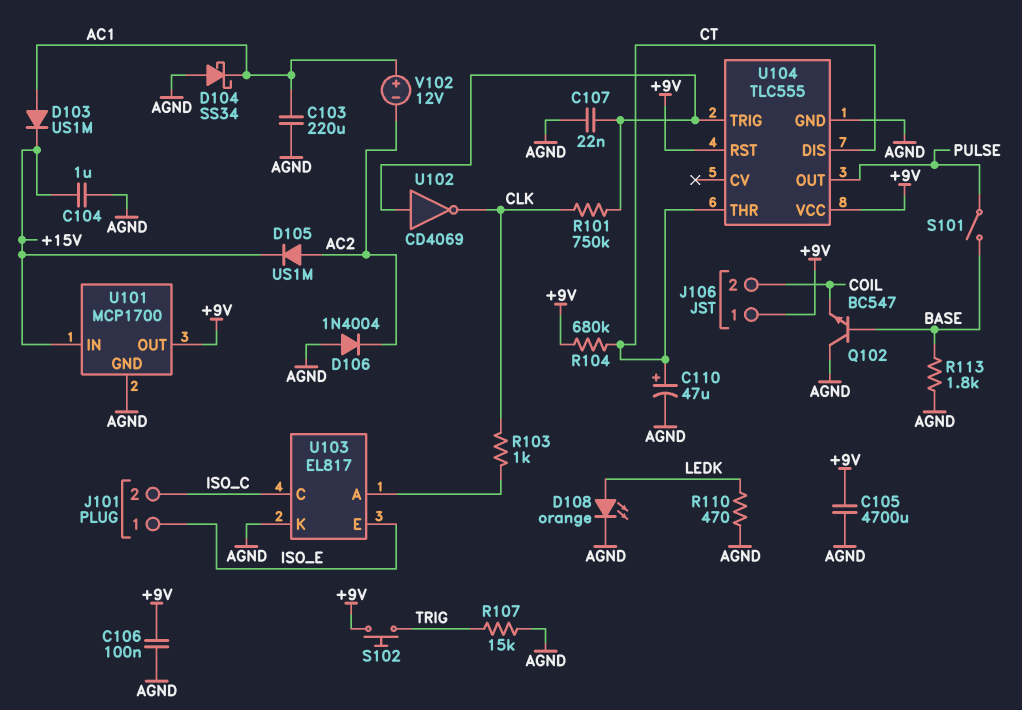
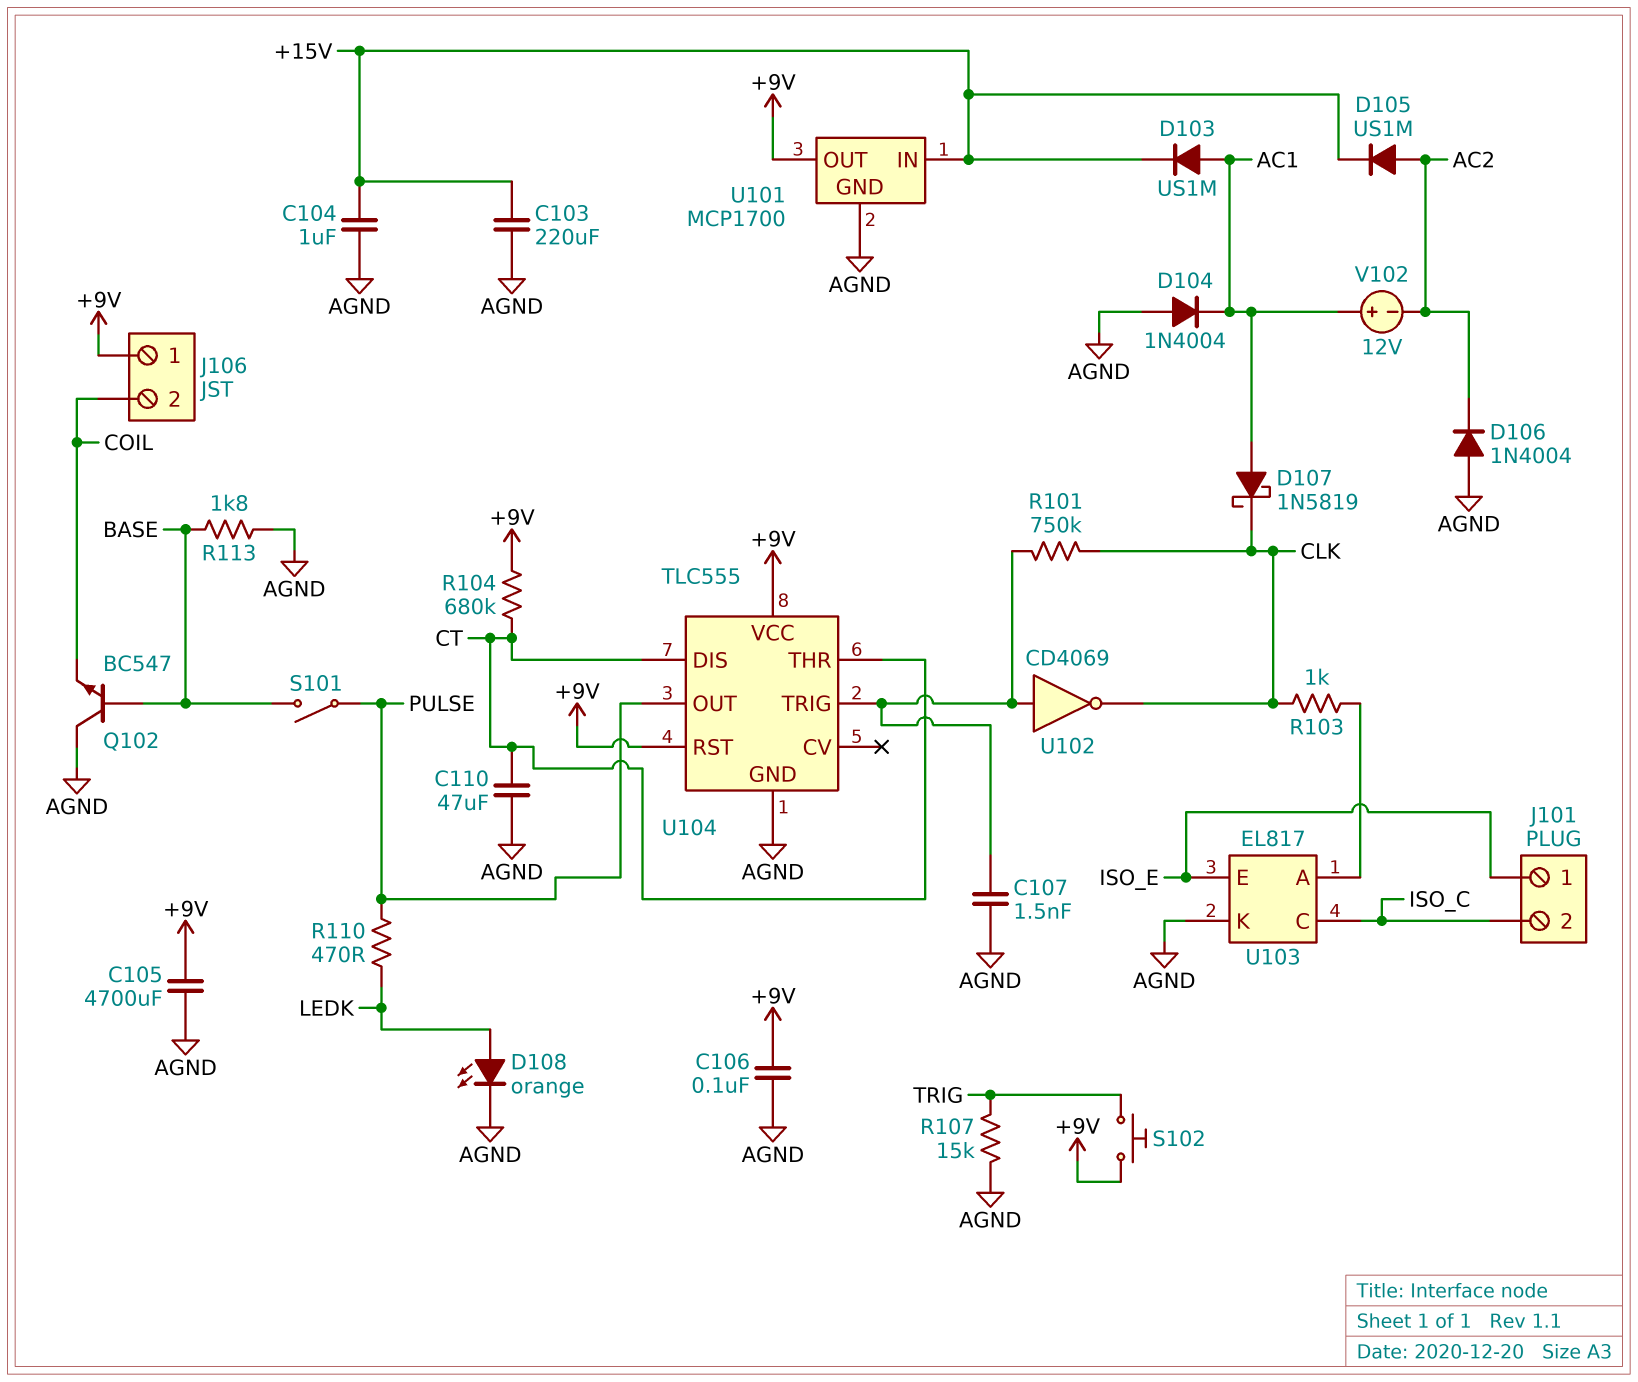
C103: 220uF (AC1, AGND) -> 220uF (+15V, AGND)
C107: 22nF (AGND, U104/TRIG) -> 1.5nF (AGND, U104/TRIG)
C110: 47uF (plus CT, minus AGND) -> 47uF (AGND, CT)
D104: schottky SS34 (A AGND, K AC1) -> diode 1N4004 (A AGND, K AC1)
D107: none -> schottky 1N5819 (A AC1, K CLK)
R110: 470 (AGND, LEDK) -> 470 (LEDK, PULSE)

